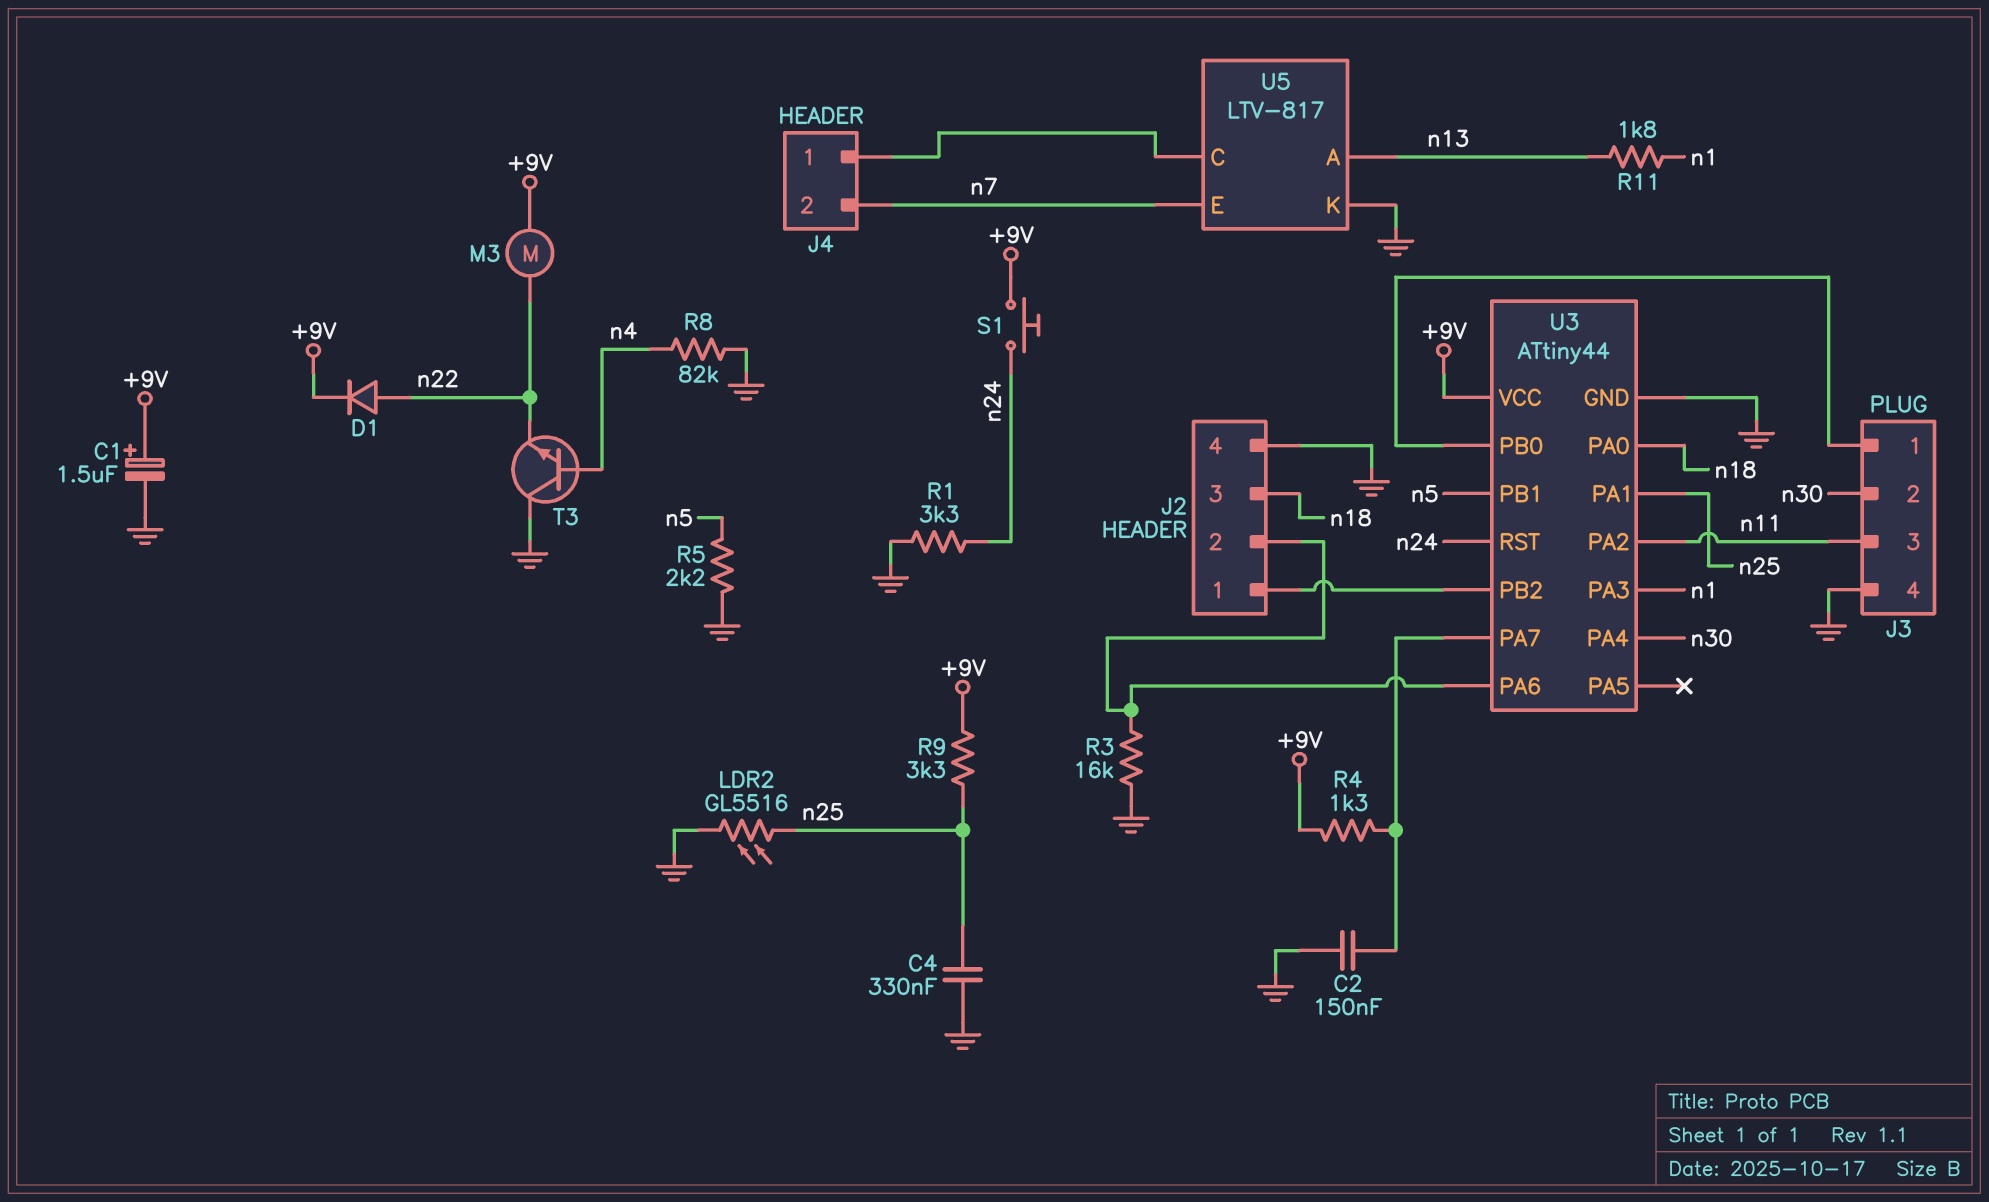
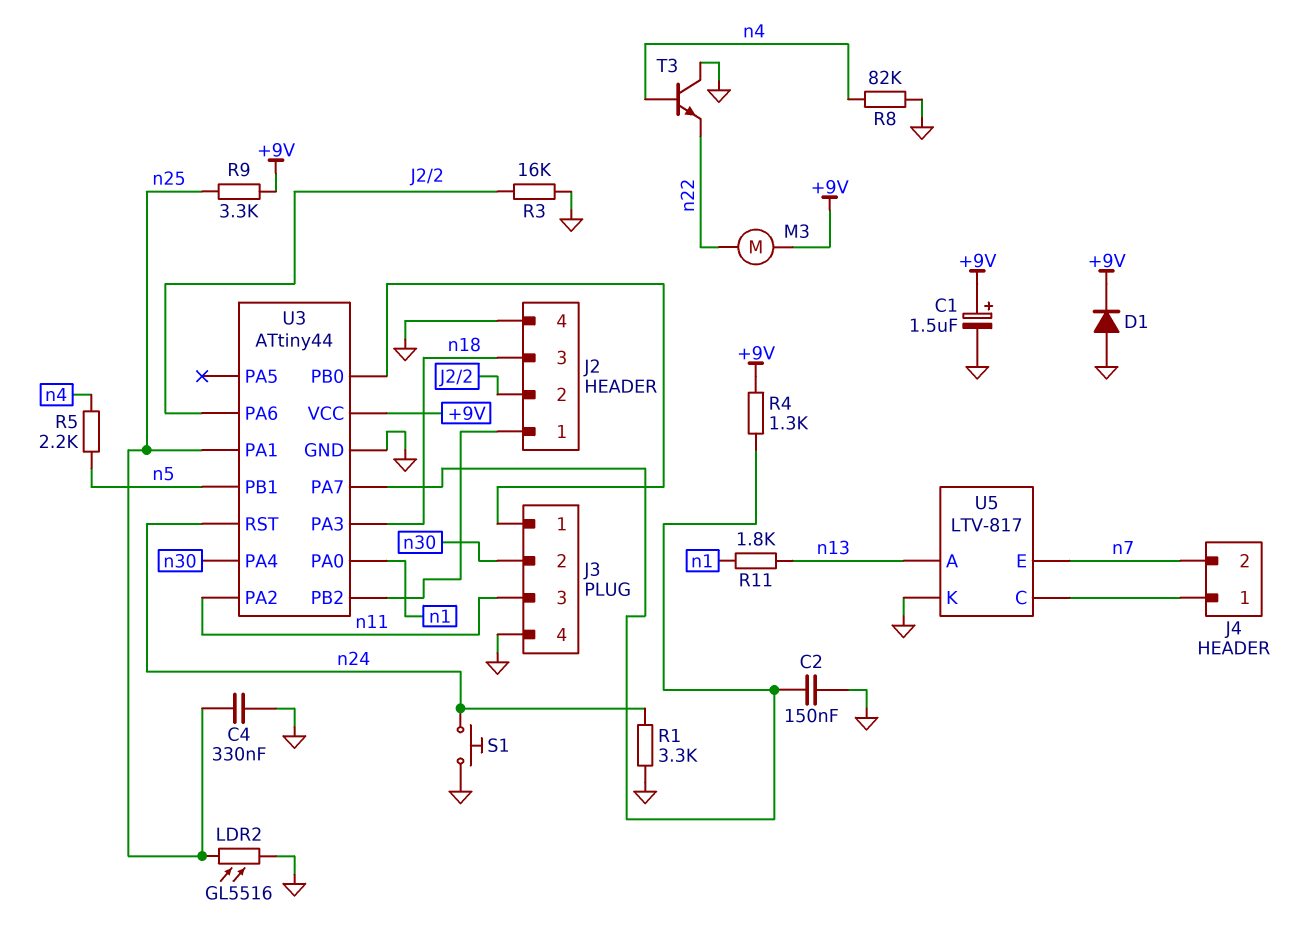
D1: diode (A n22, K +9V) -> diode (A GND, K +9V)
R5: 2.2k (GND, n5) -> 2.2k (n4, n5)
S1: button (+9V, n24) -> button (GND, n24)
U3 pin PA0: n18 -> n1
U3 pin PA3: n1 -> n18

